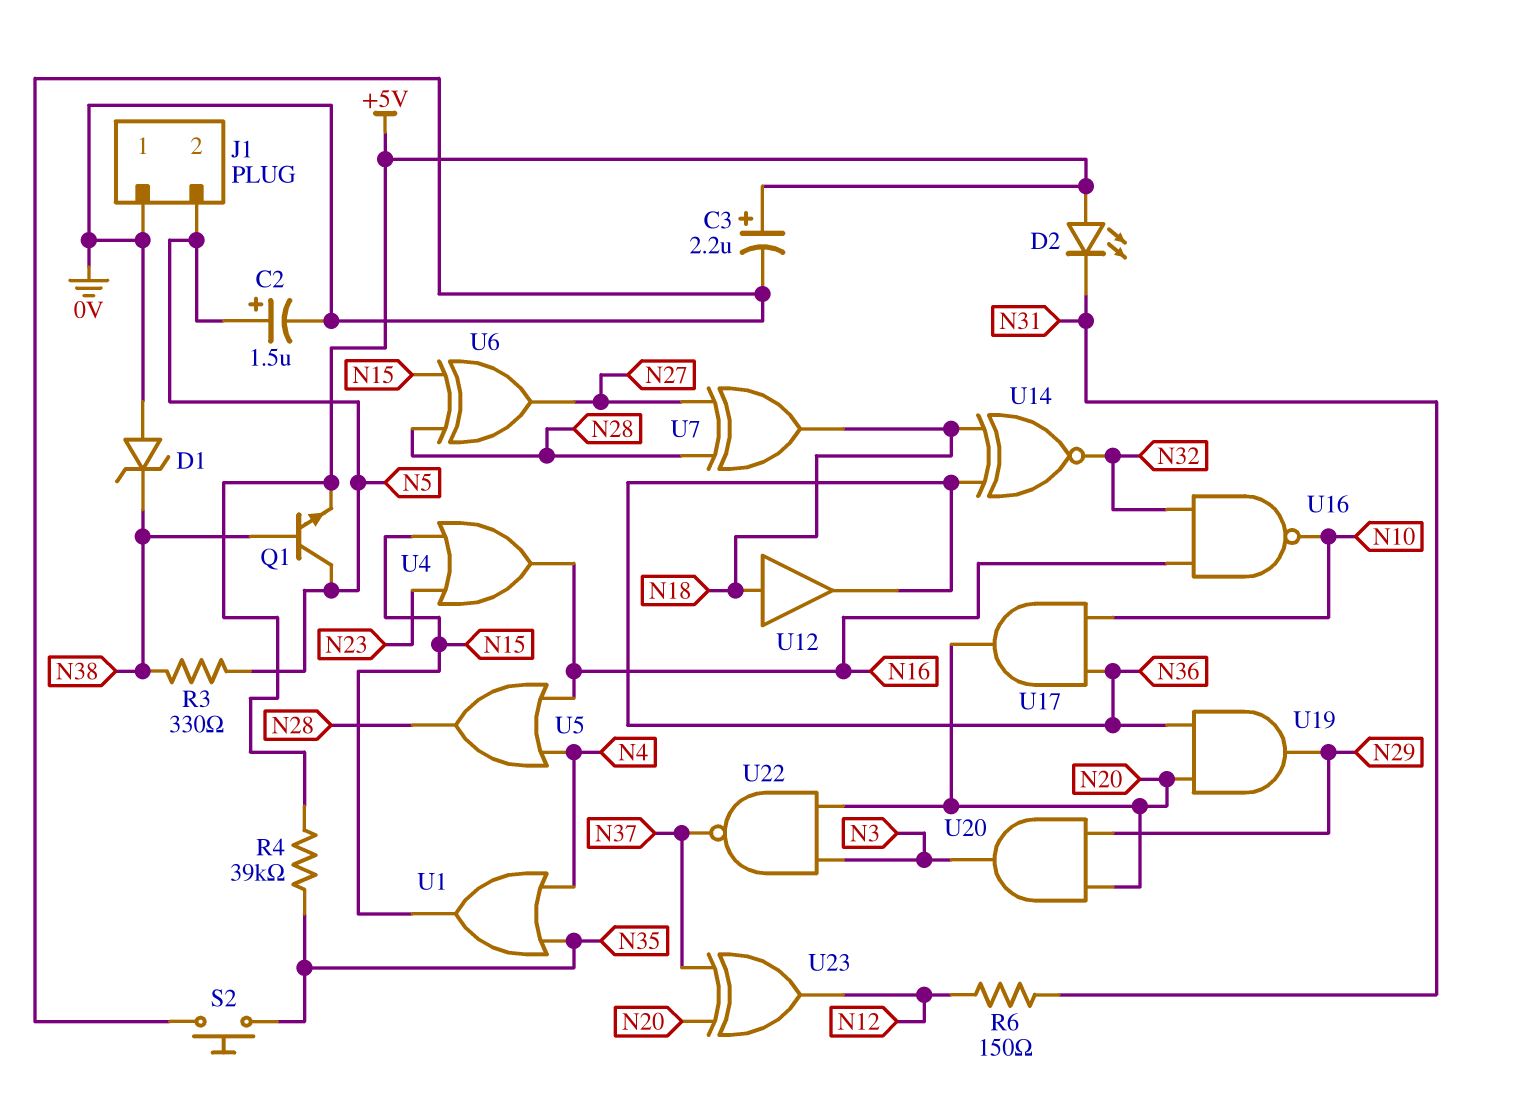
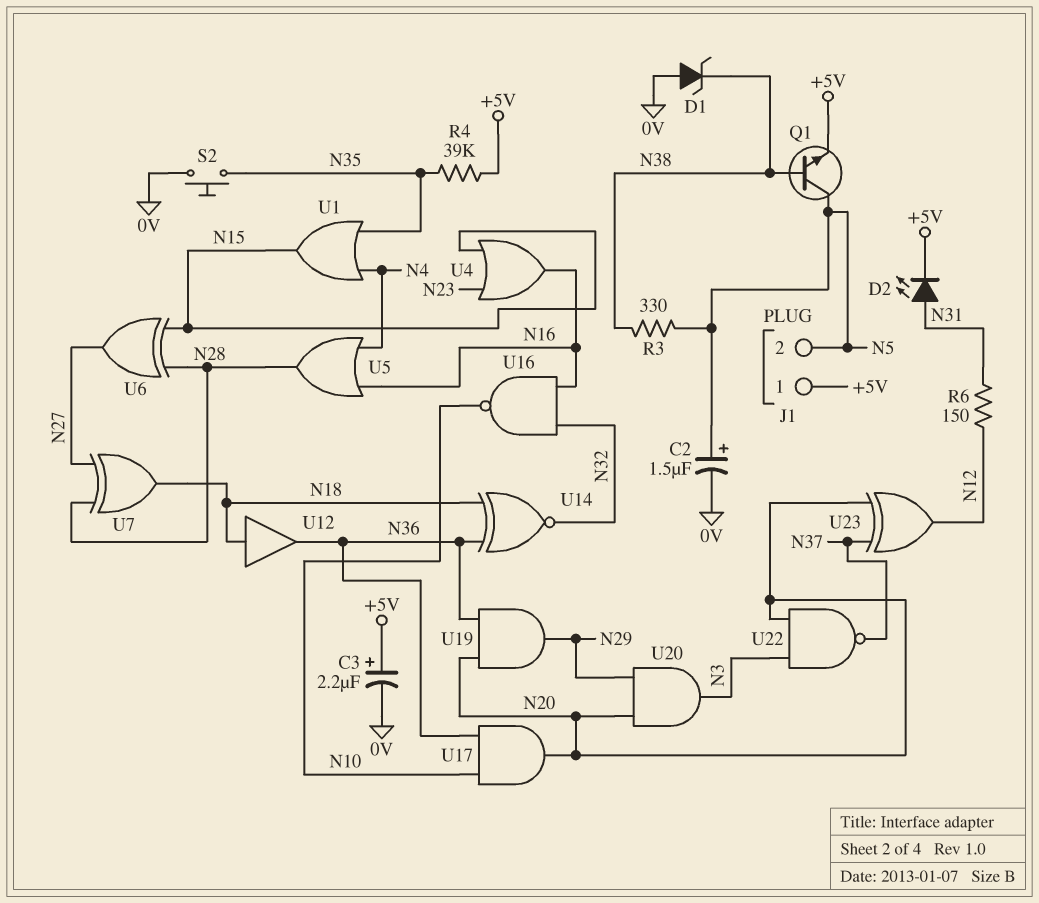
D2: LED (A +5V, K N31) -> LED (A N31, K +5V)
J1 pin 1: 0V -> +5V

